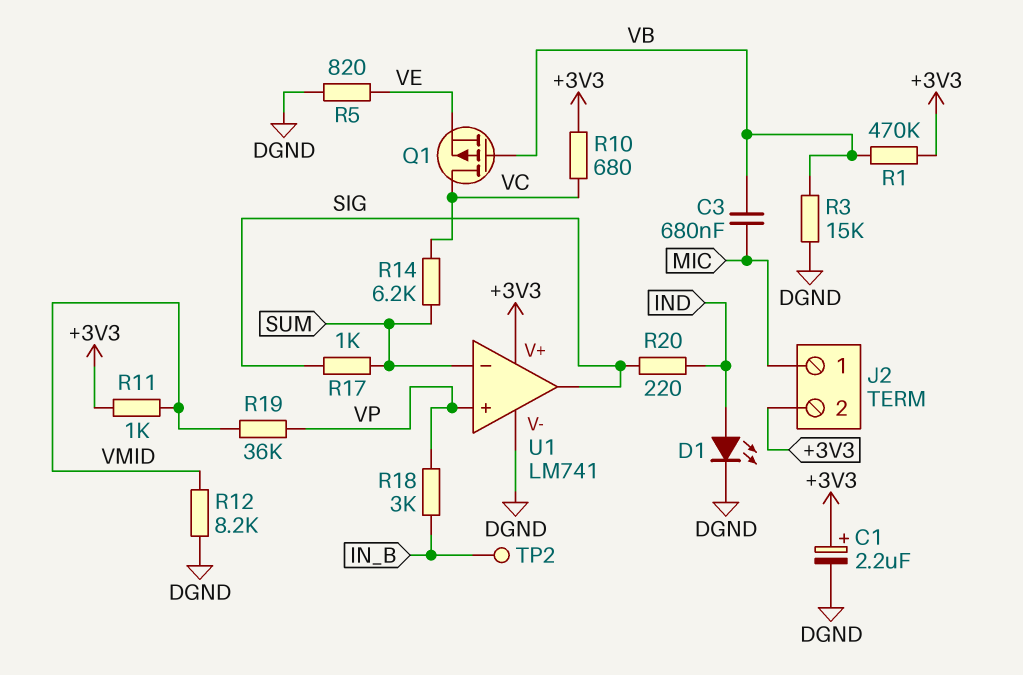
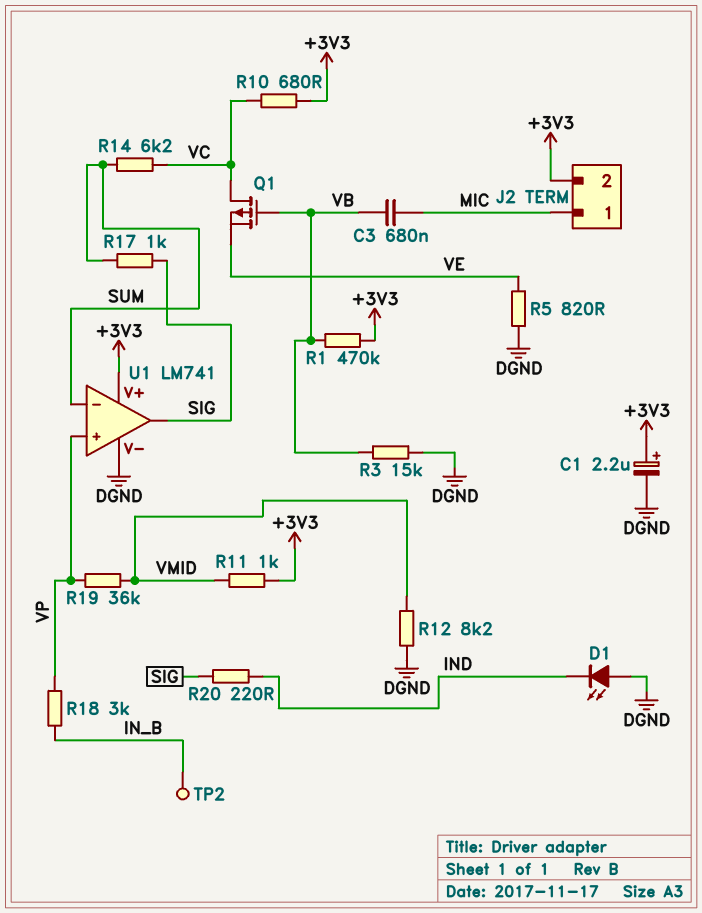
D1: LED (A IND, K DGND) -> LED (A DGND, K IND)

